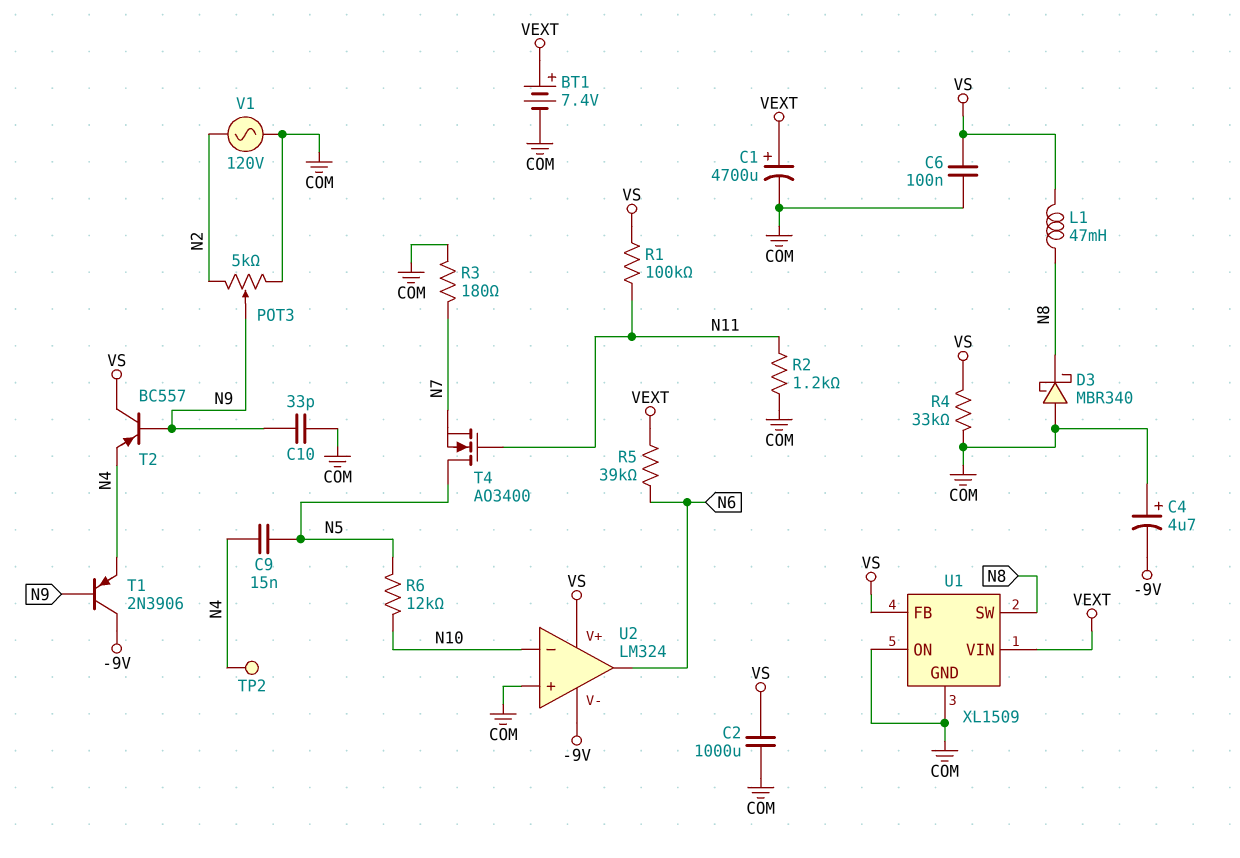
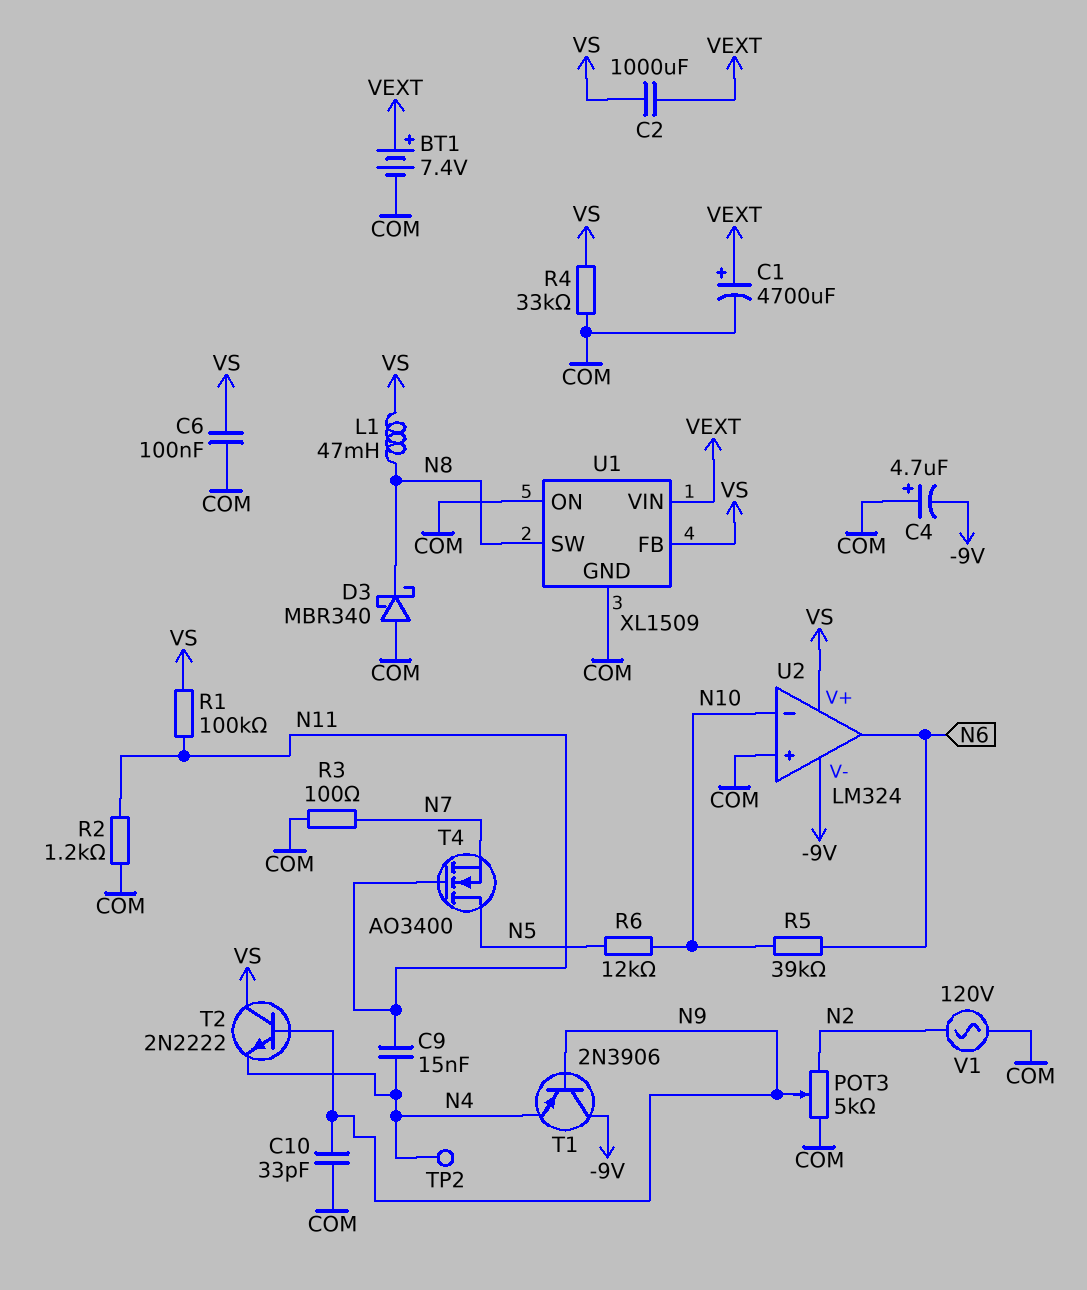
C2: 1000uF (COM, VS) -> 1000uF (VEXT, VS)
C9: 15nF (N4, N5) -> 15nF (N4, N11)
R3: 180 (COM, N7) -> 100 (COM, N7)
R5: 39k (N6, VEXT) -> 39k (N6, N10)
T2: PNP BC557 (B N9, C VS, E N4) -> NPN 2N2222 (B N9, C VS, E N4)

